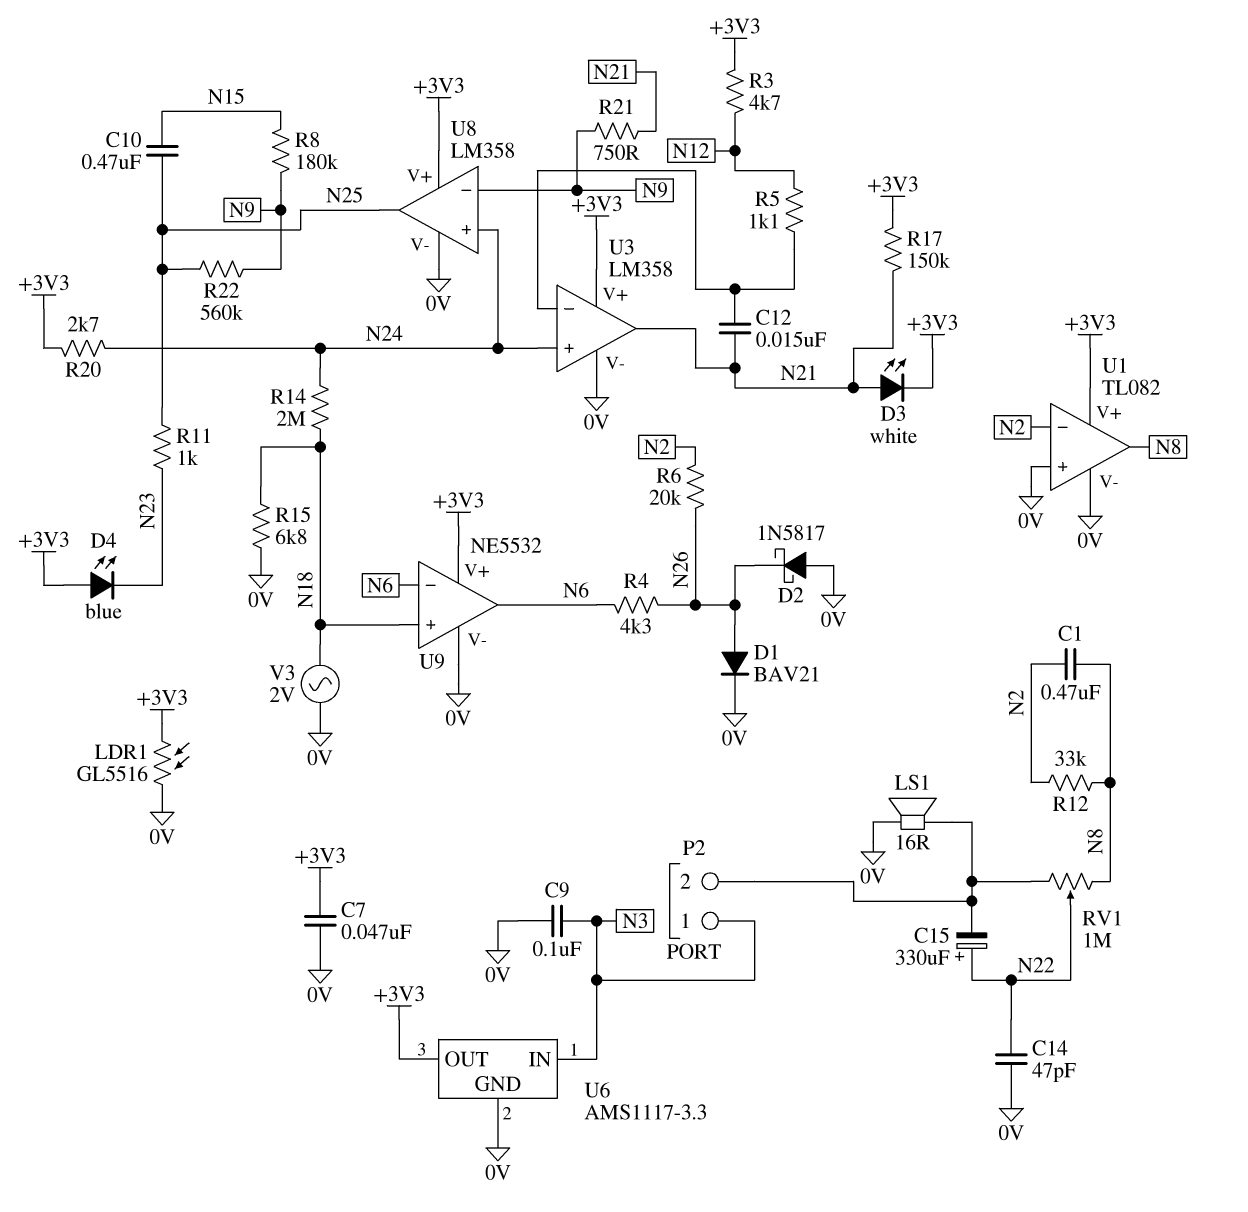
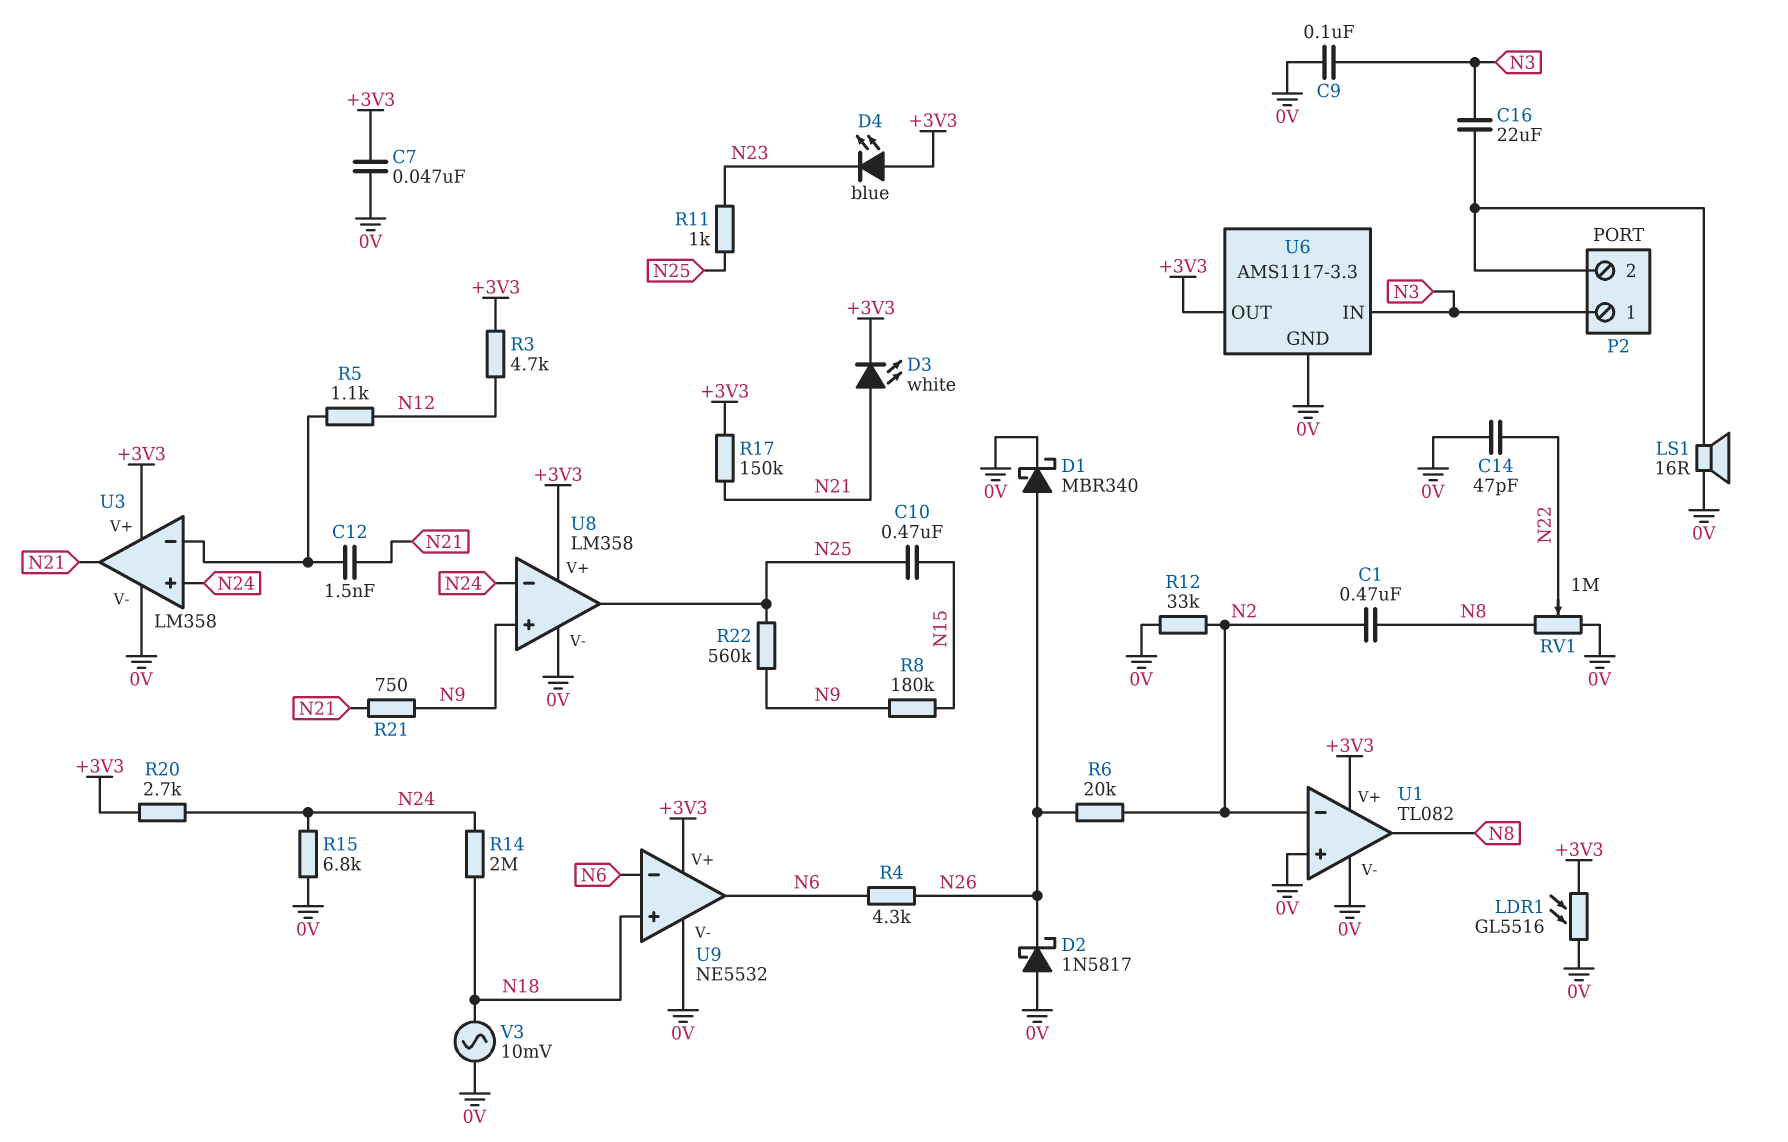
C12: 15nF (N21, U3/in-) -> 1.5nF (N21, U3/in-)
C15: 330uF (plus N22, minus P2/2) -> none
C16: none -> 22uF (N3, P2/2)
D1: diode BAV21 (A N26, K 0V) -> schottky MBR340 (A N26, K 0V)
R12: 33k (N2, N8) -> 33k (0V, N2)
R15: 6.8k (0V, N18) -> 6.8k (0V, N24)
RV1: 1M (N8, P2/2, wiper N22) -> 1M (0V, N8, wiper N22)
U8 pin in+: N24 -> N9
U8 pin in-: N9 -> N24
V3: AC 2V (0V, N18) -> AC 10mV (0V, N18)

